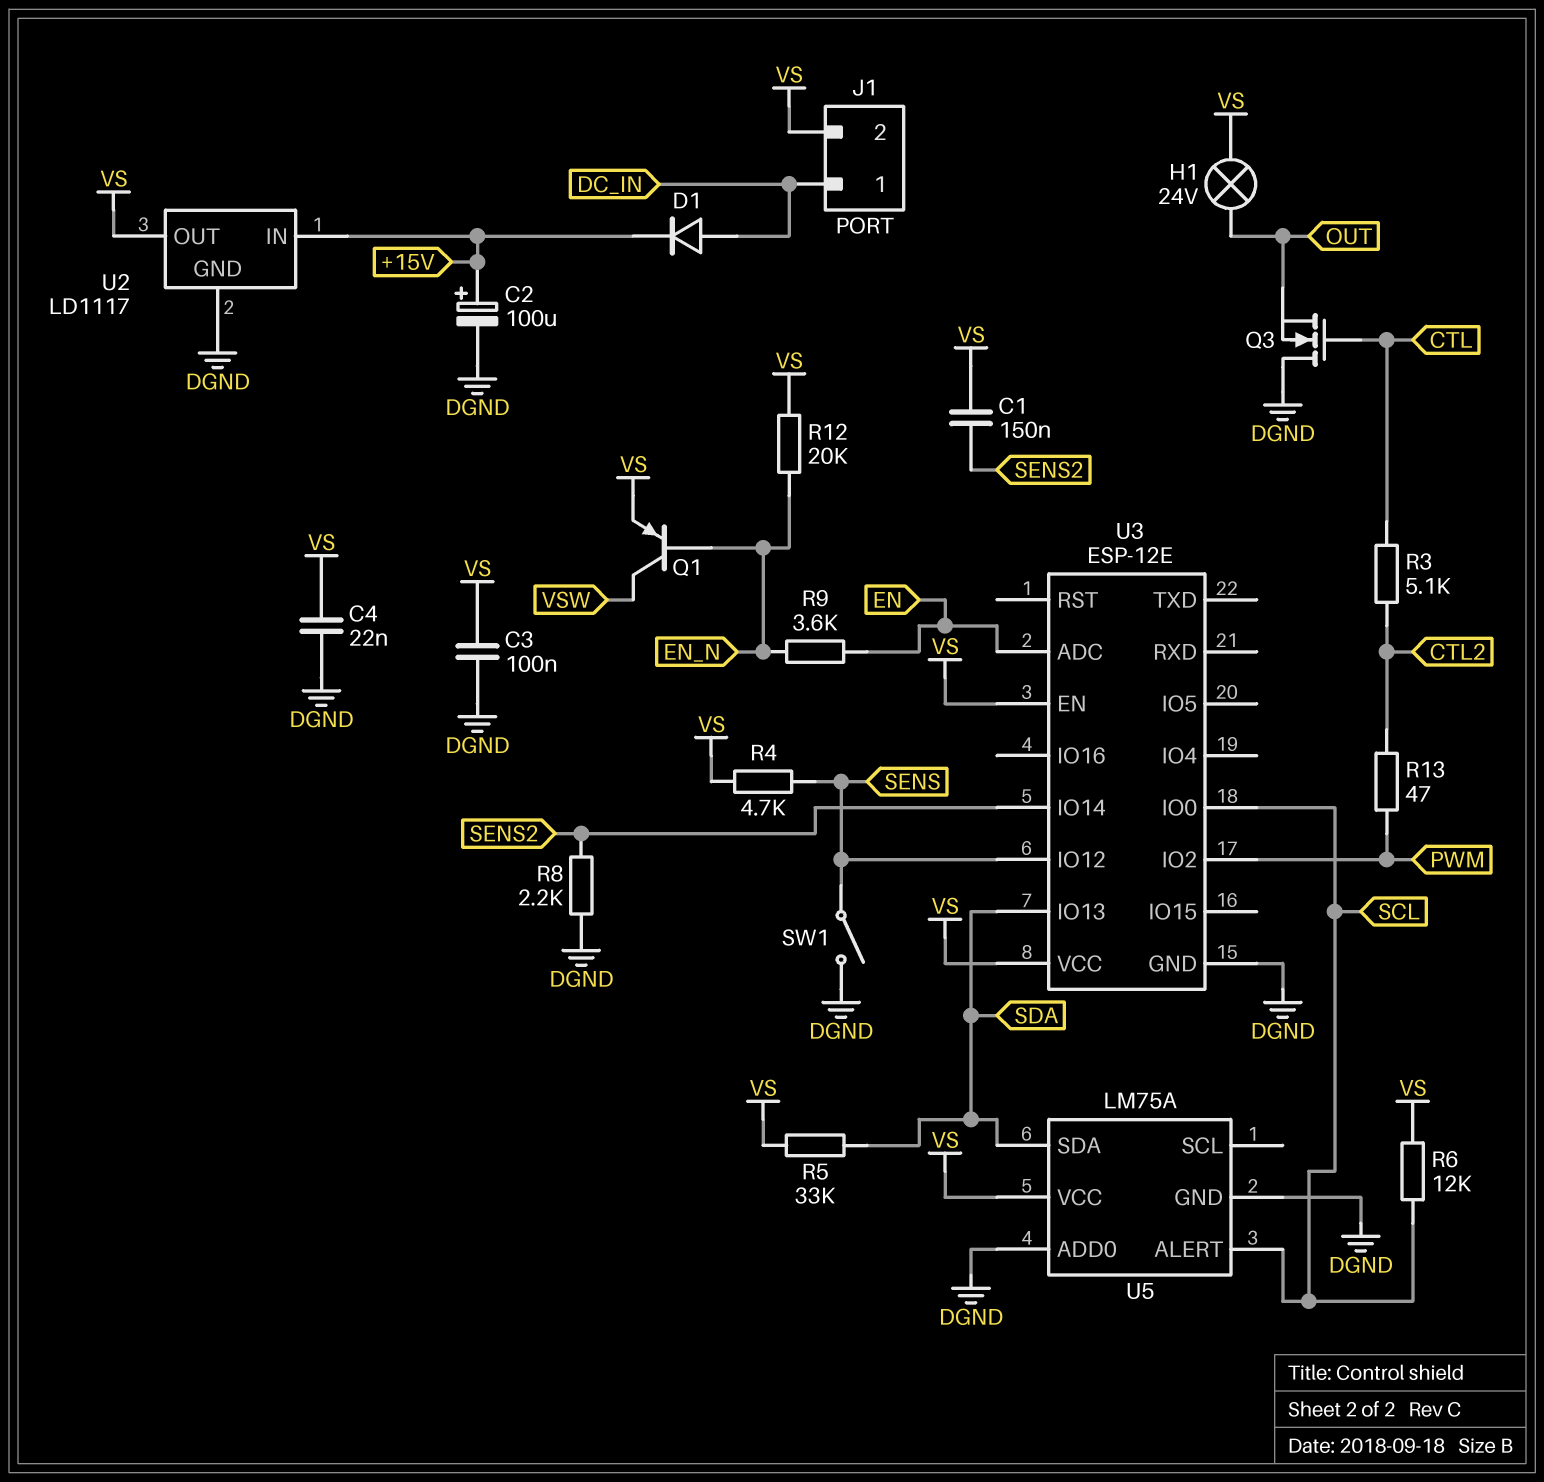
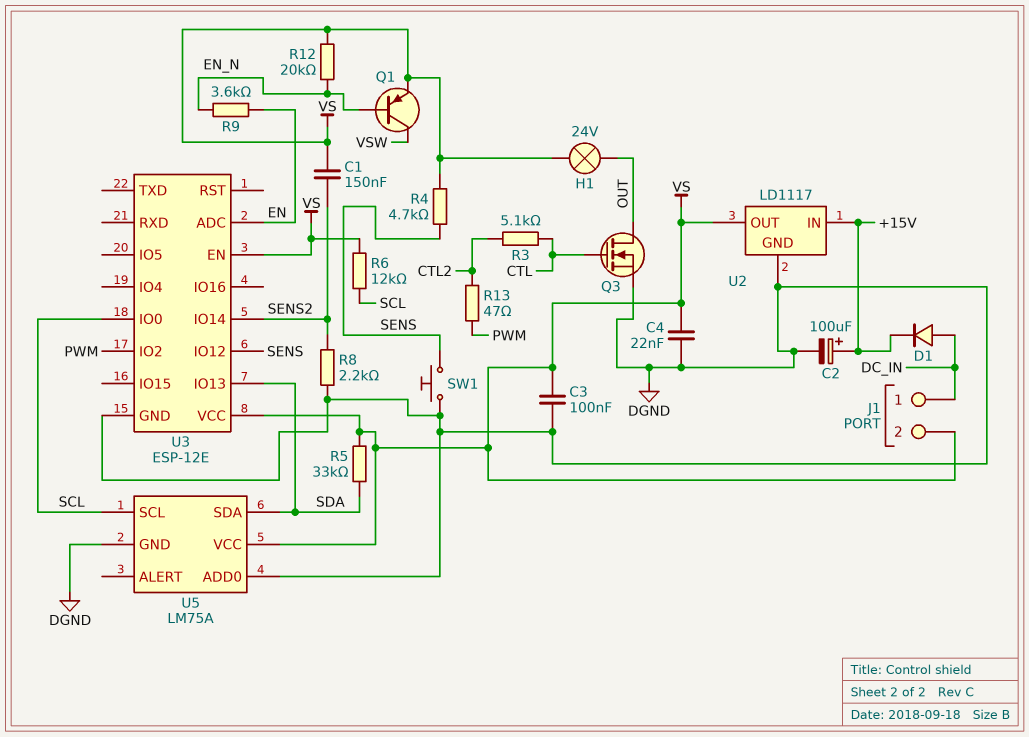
Q3: NMOS (G CTL, D DGND, S OUT) -> NMOS (G CTL, D OUT, S DGND)
SW1: switch (DGND, SENS) -> button (DGND, SENS)
U5 pin ALERT: SCL -> none
U5 pin SCL: none -> SCL

